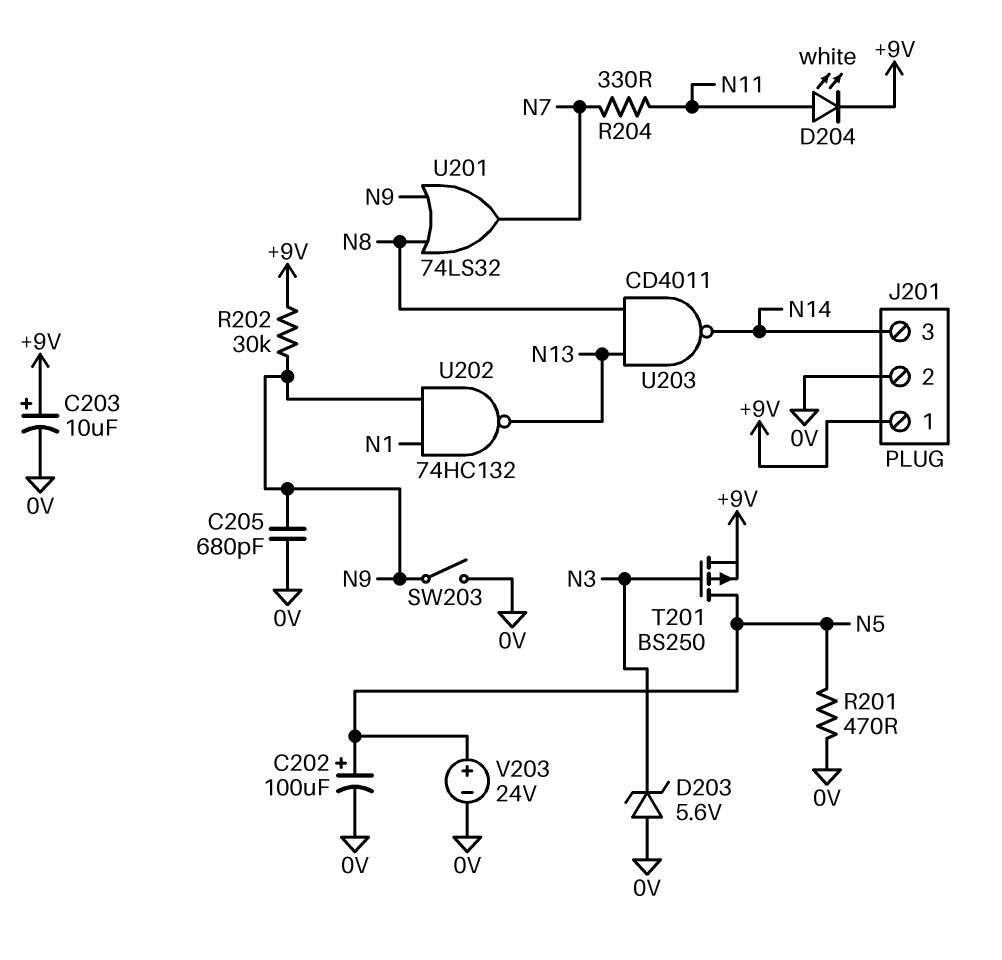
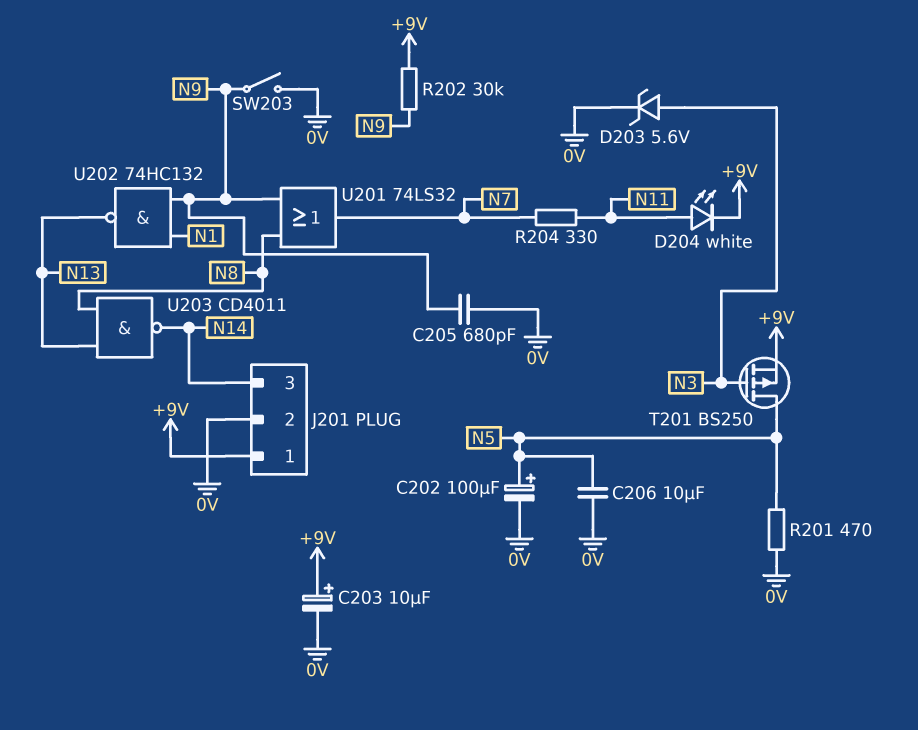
C206: none -> 10uF (0V, N5)
D203: zener 5.6V (A 0V, K N3) -> zener 5.6V (A N3, K 0V)
V203: 24V (plus N5, minus 0V) -> none

